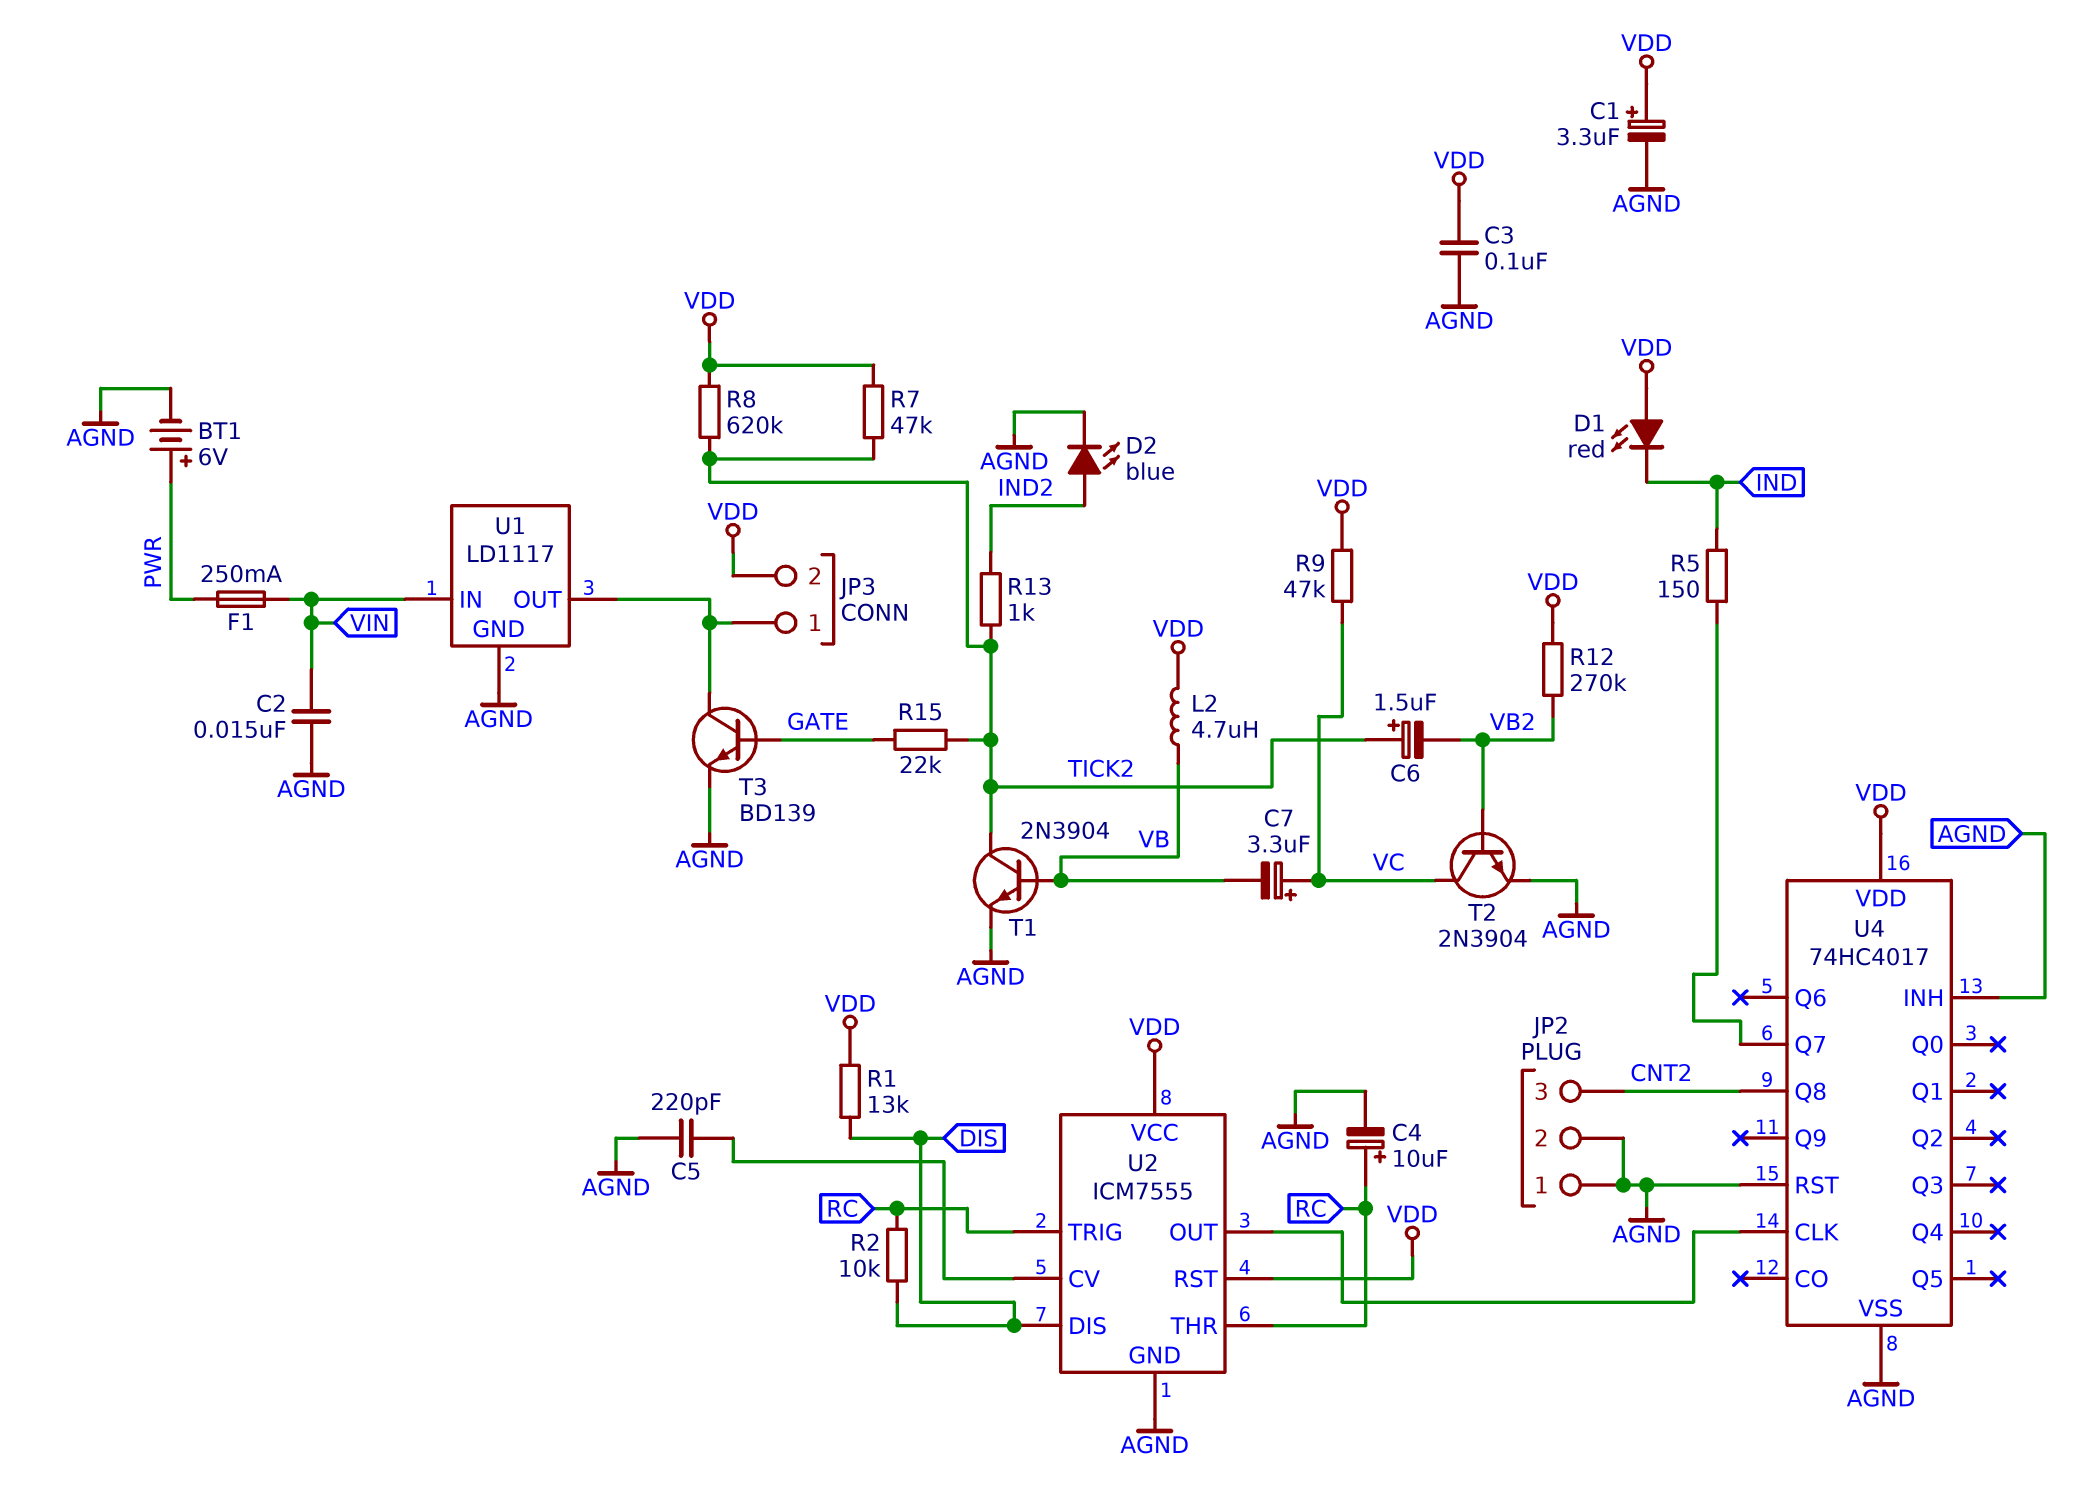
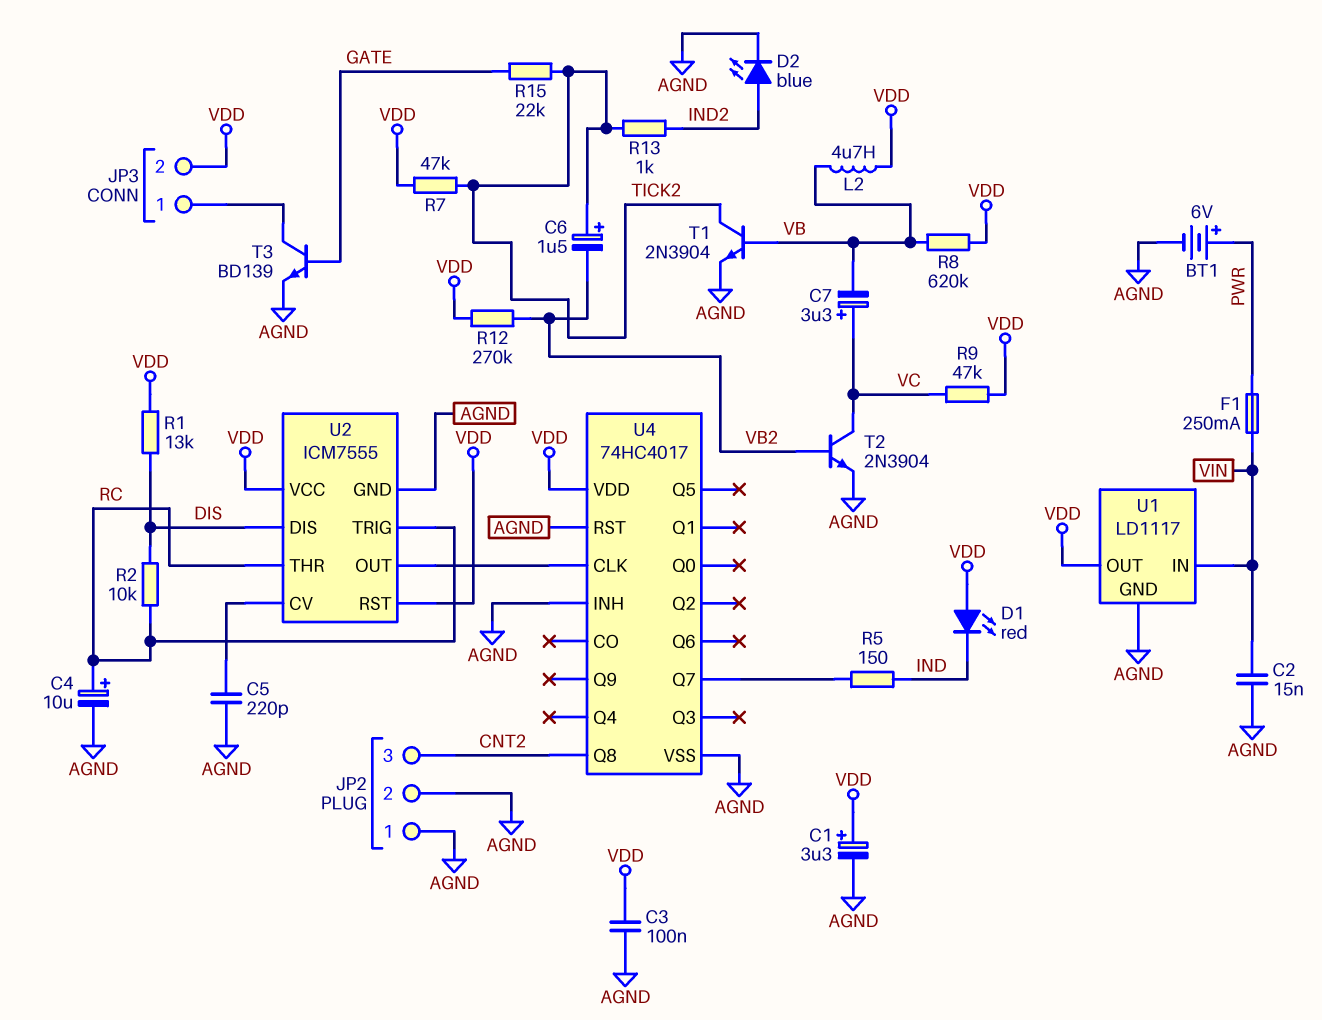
R8: 620k (TICK2, VDD) -> 620k (VB, VDD)
U1 pin OUT: JP3/1 -> VDD

